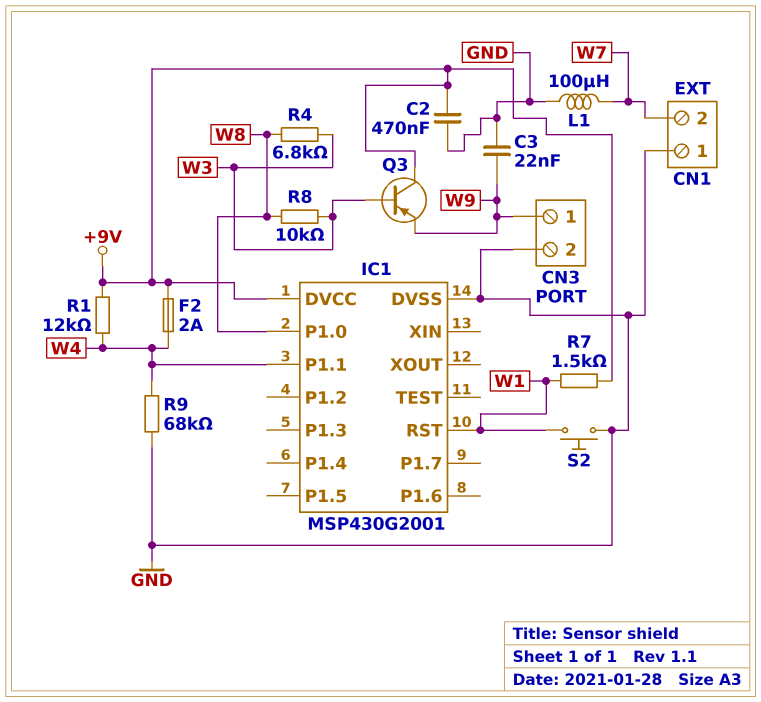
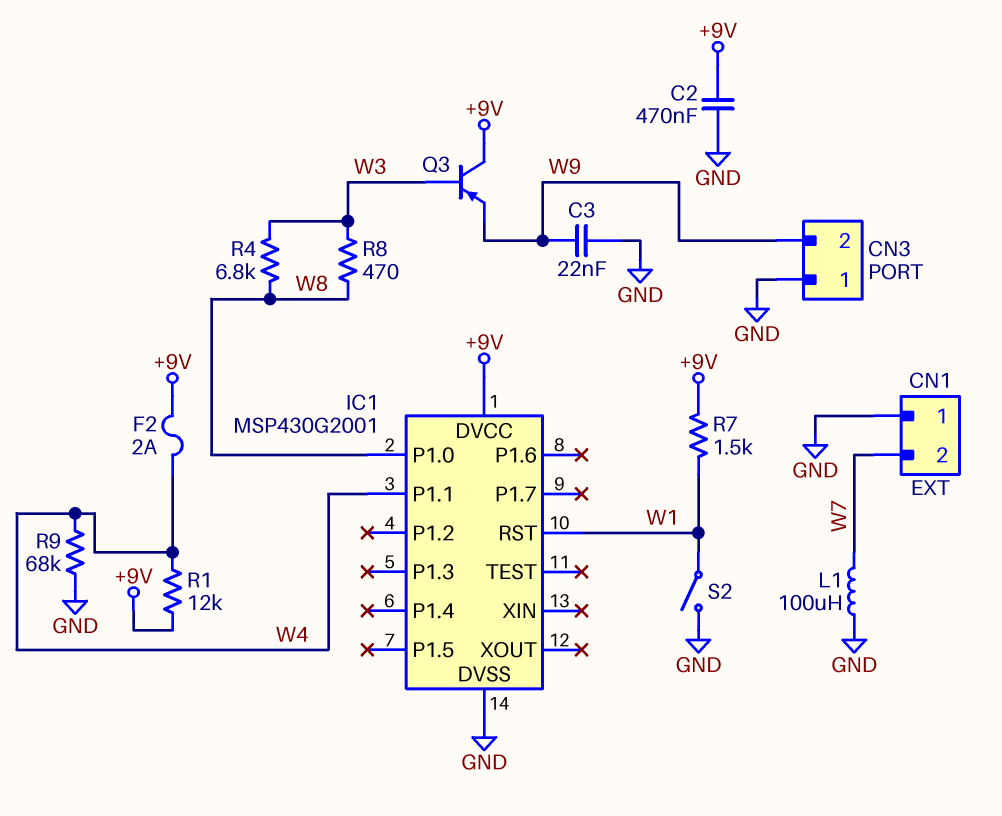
CN3 pin 1: W9 -> GND
CN3 pin 2: GND -> W9
R8: 10k (W3, W8) -> 470 (W3, W8)
S2: button (GND, W1) -> switch (GND, W1)

